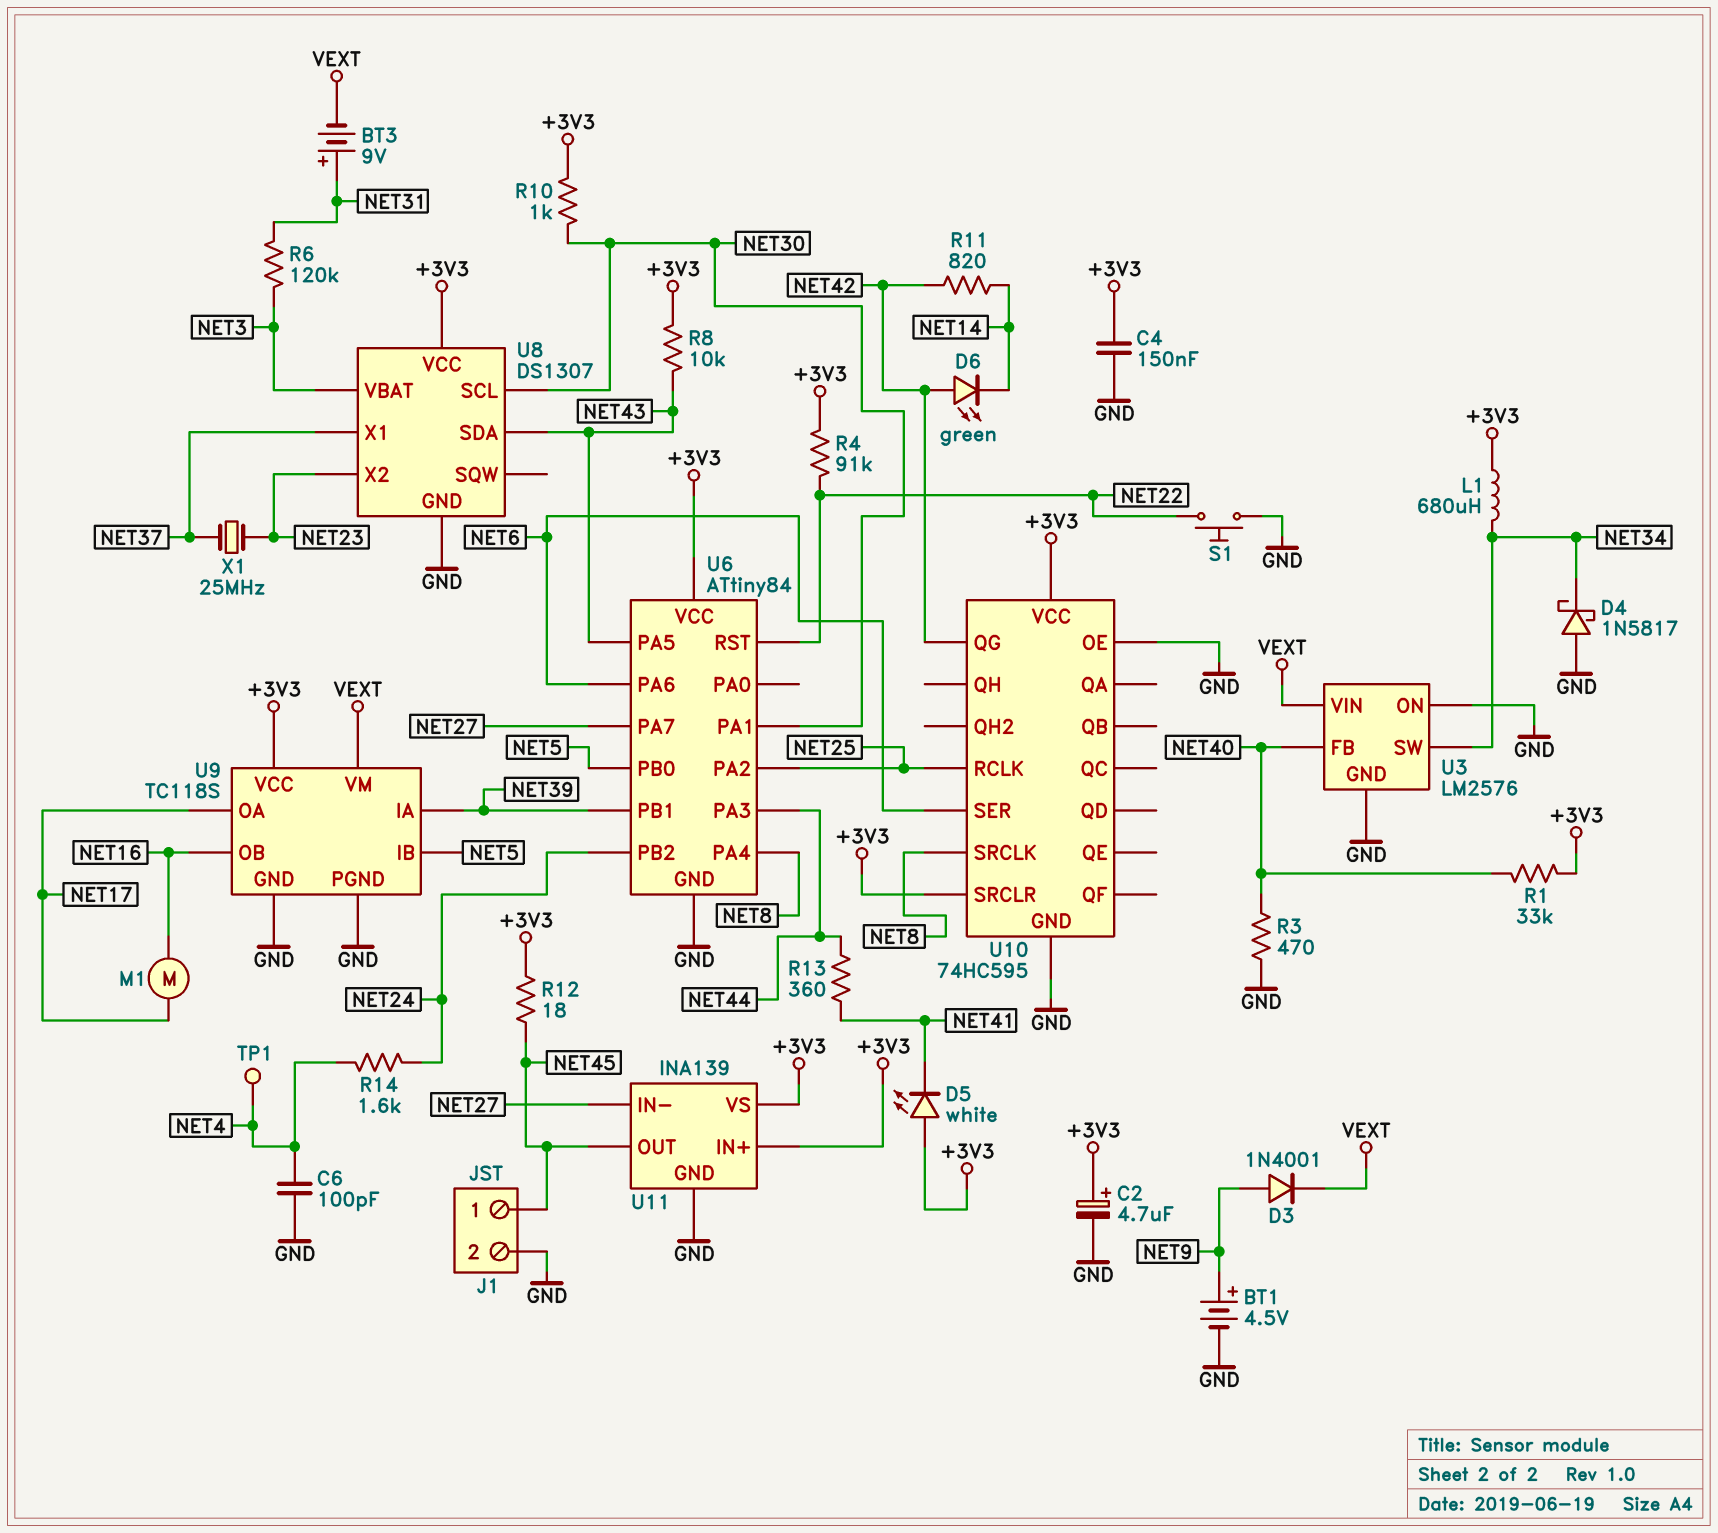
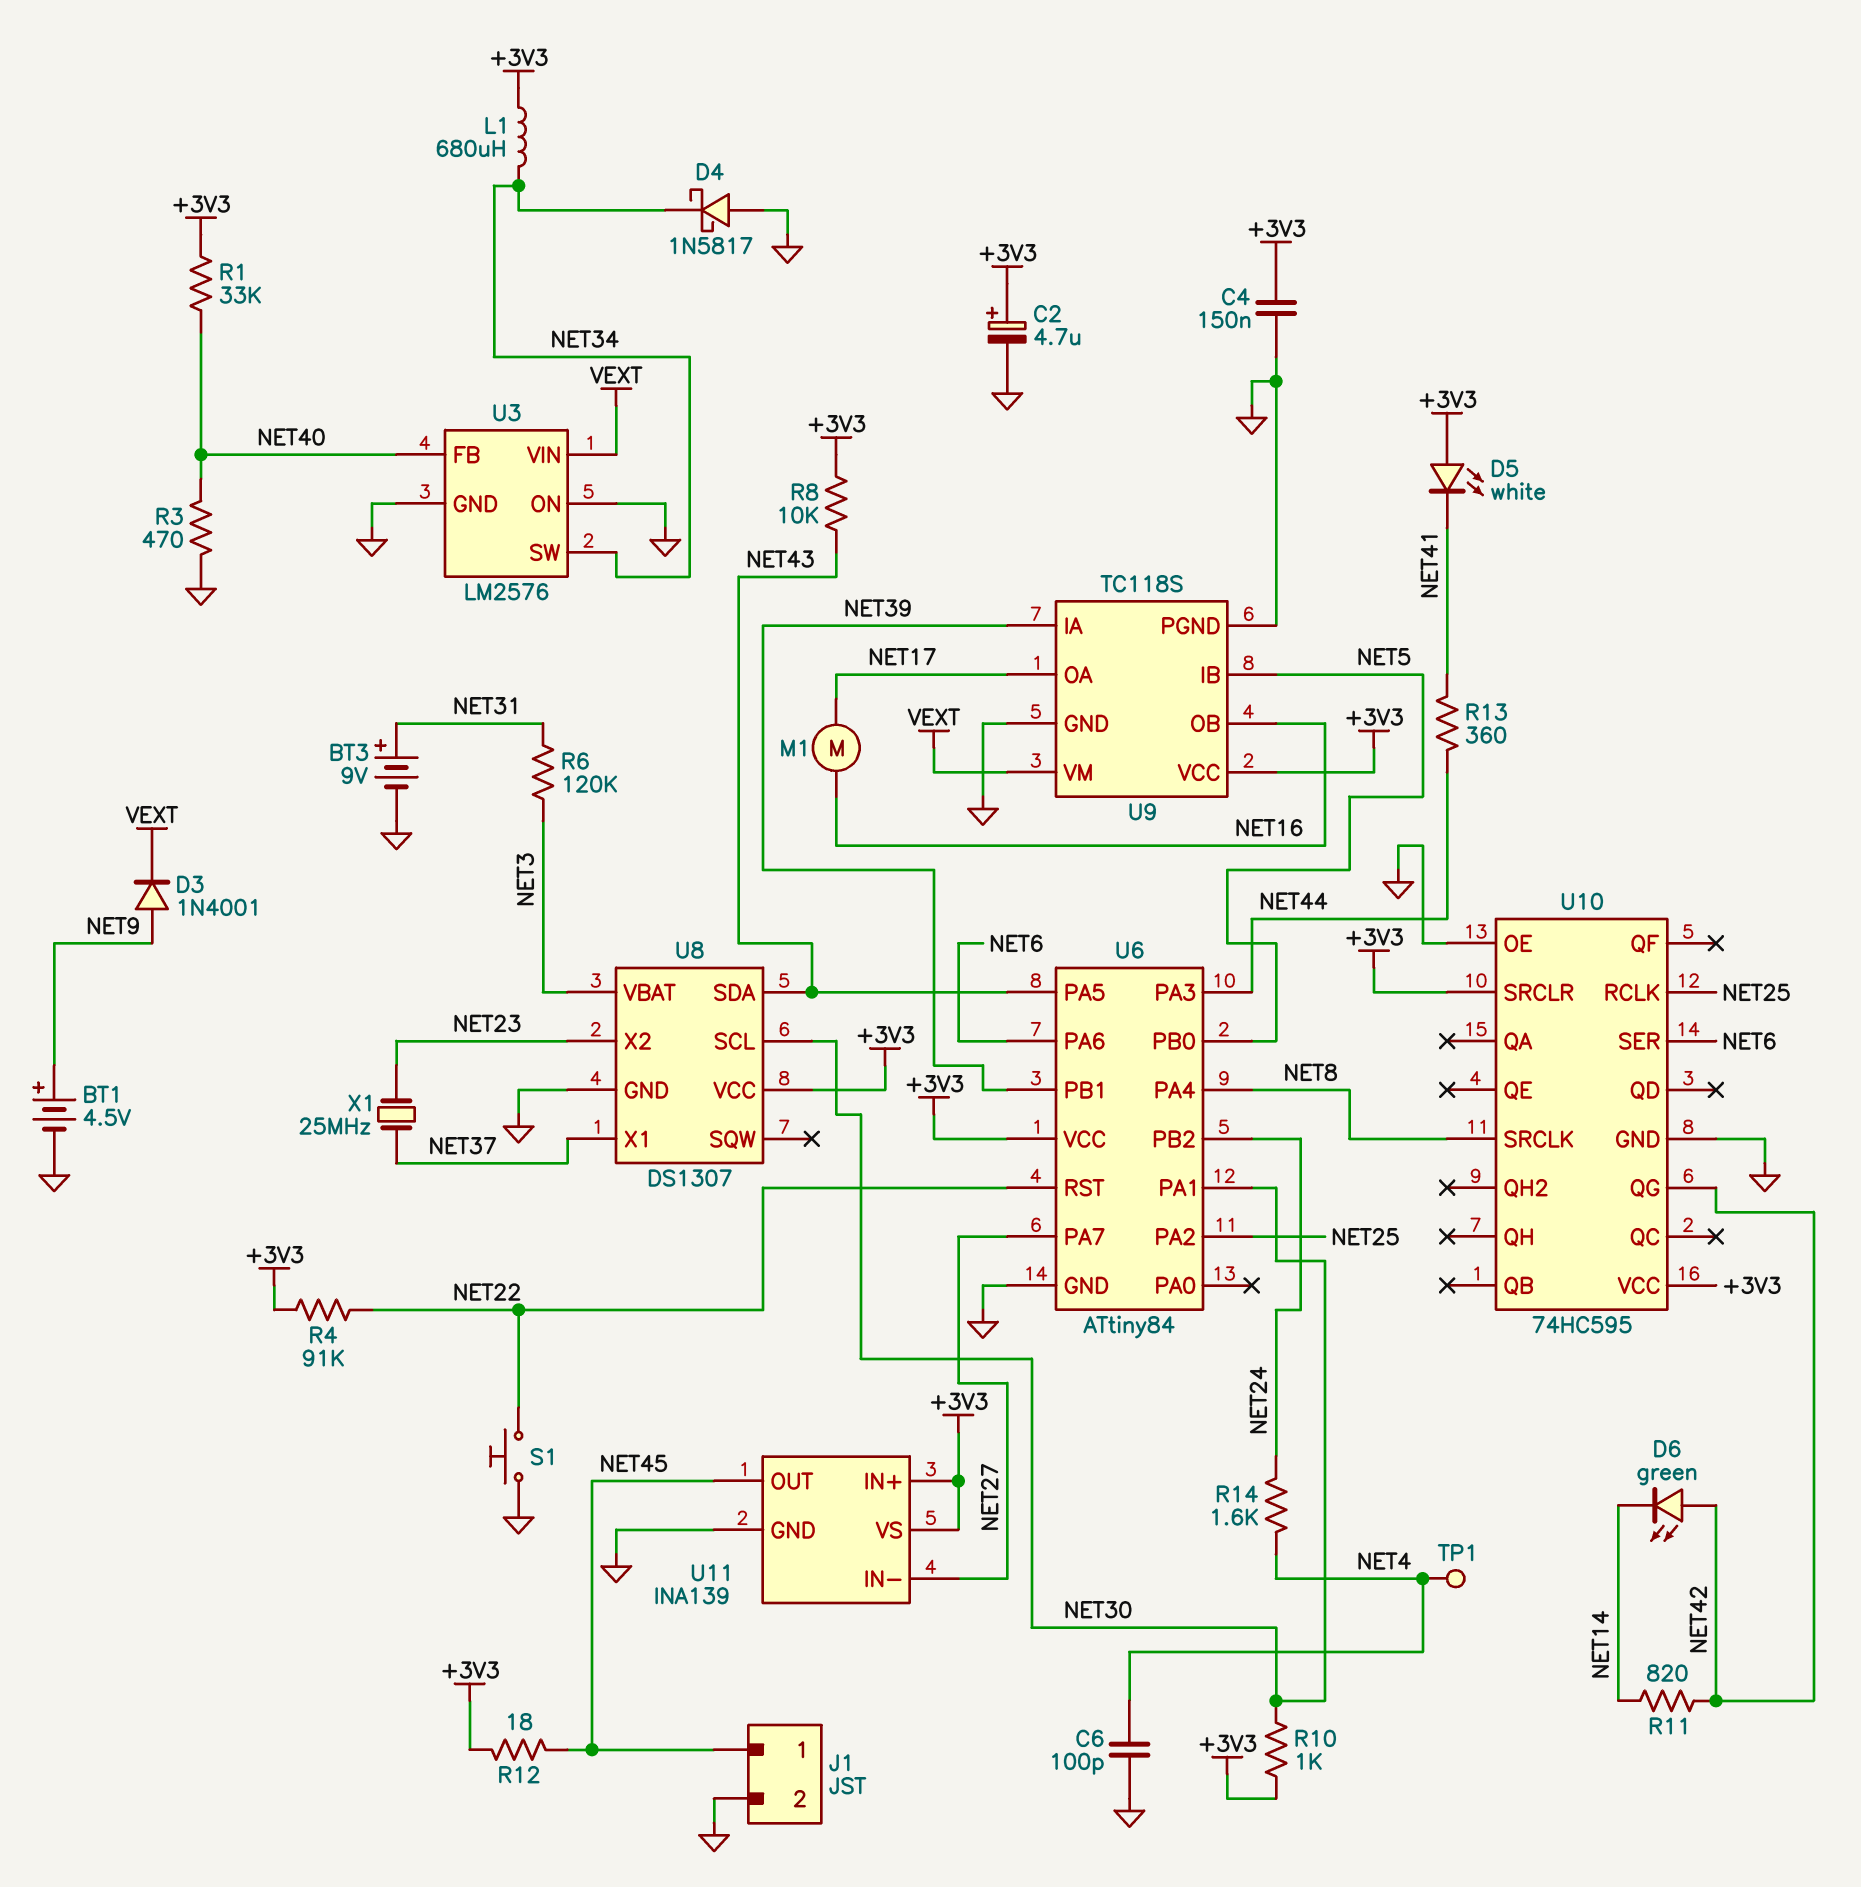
BT3: 9V (plus NET31, minus VEXT) -> 9V (plus NET31, minus GND)

